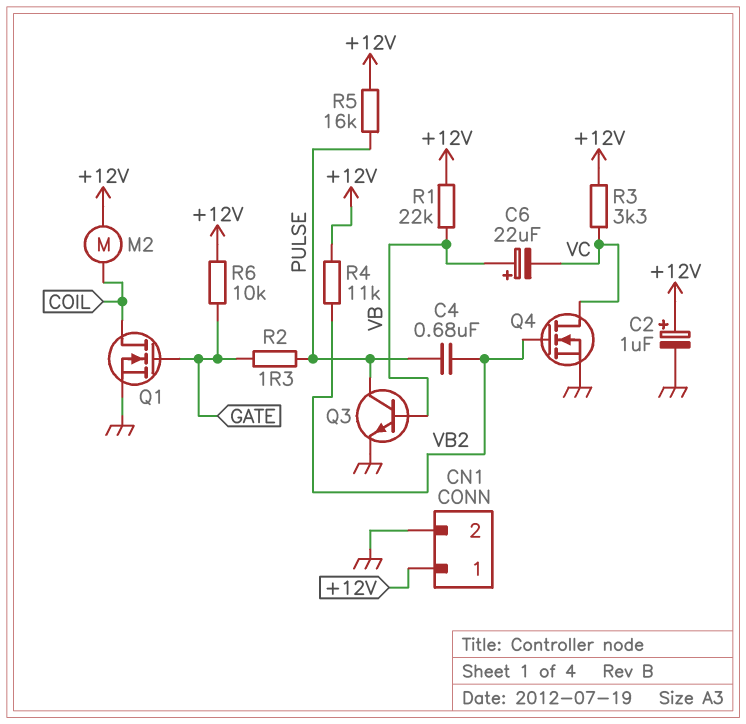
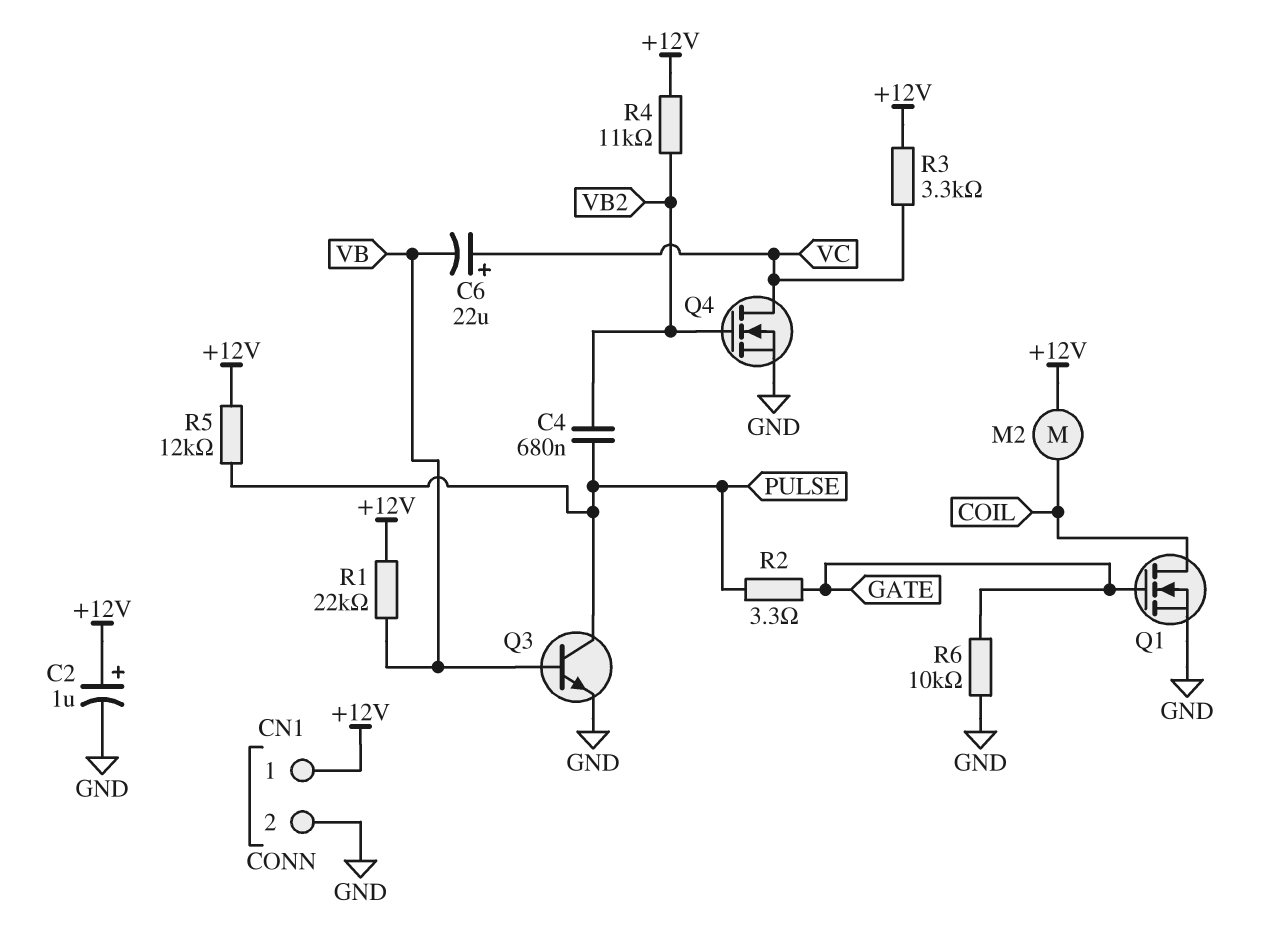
C6: 22uF (plus VB, minus VC) -> 22uF (plus VC, minus VB)
R2: 1.3 (GATE, PULSE) -> 3.3 (GATE, PULSE)
R5: 16k (+12V, PULSE) -> 12k (+12V, PULSE)
R6: 10k (+12V, GATE) -> 10k (GATE, GND)

